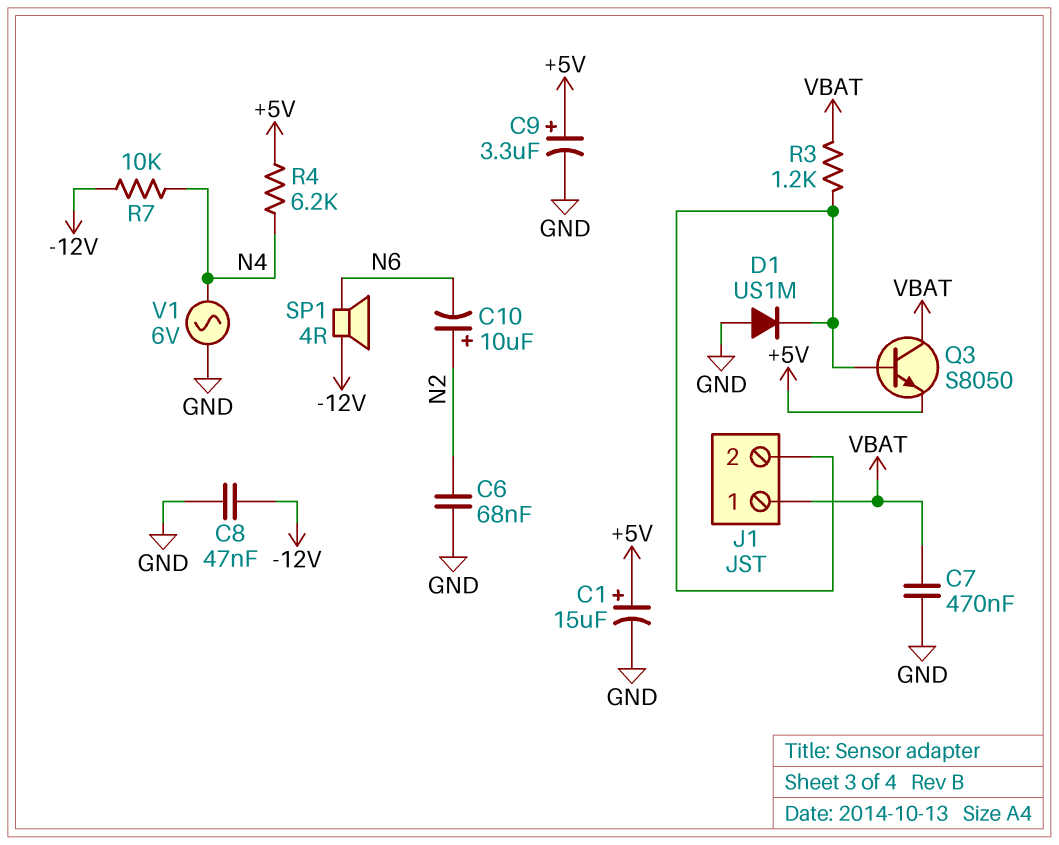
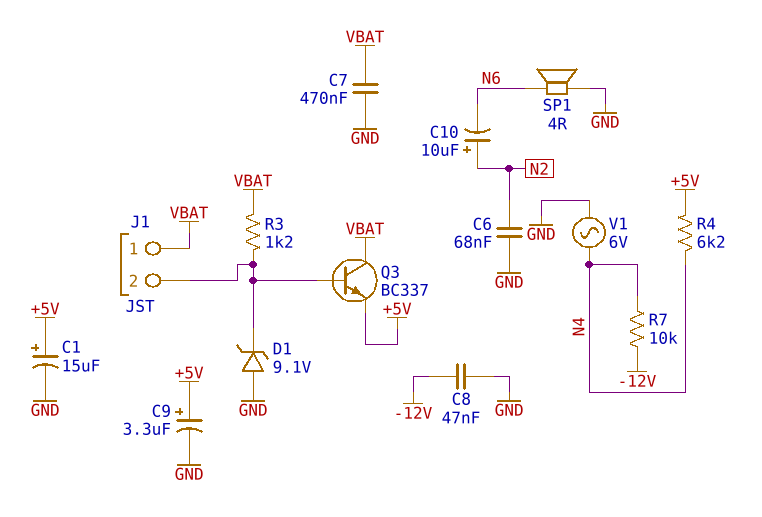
D1: diode US1M (A GND, K J1/2) -> zener 9.1V (A GND, K J1/2)
Q3: NPN S8050 (B J1/2, C VBAT, E +5V) -> NPN BC337 (B J1/2, C VBAT, E +5V)
SP1: speaker 4R (-12V, N6) -> speaker 4R (GND, N6)

